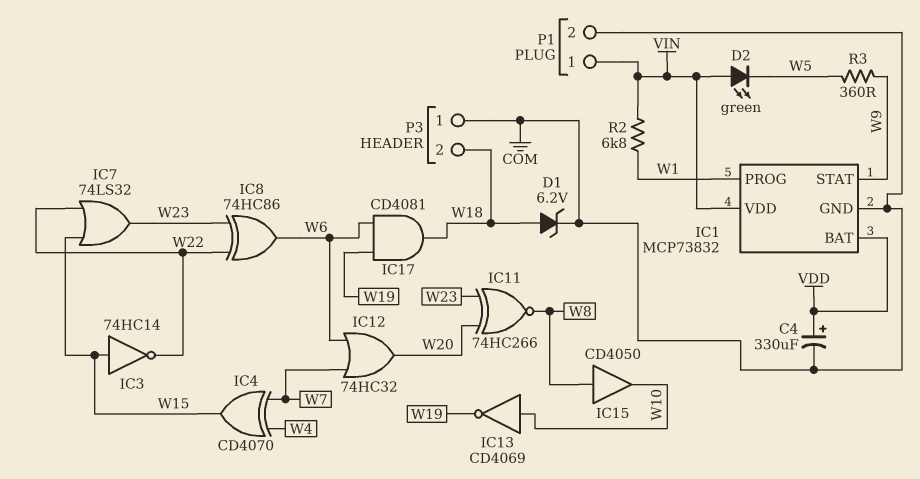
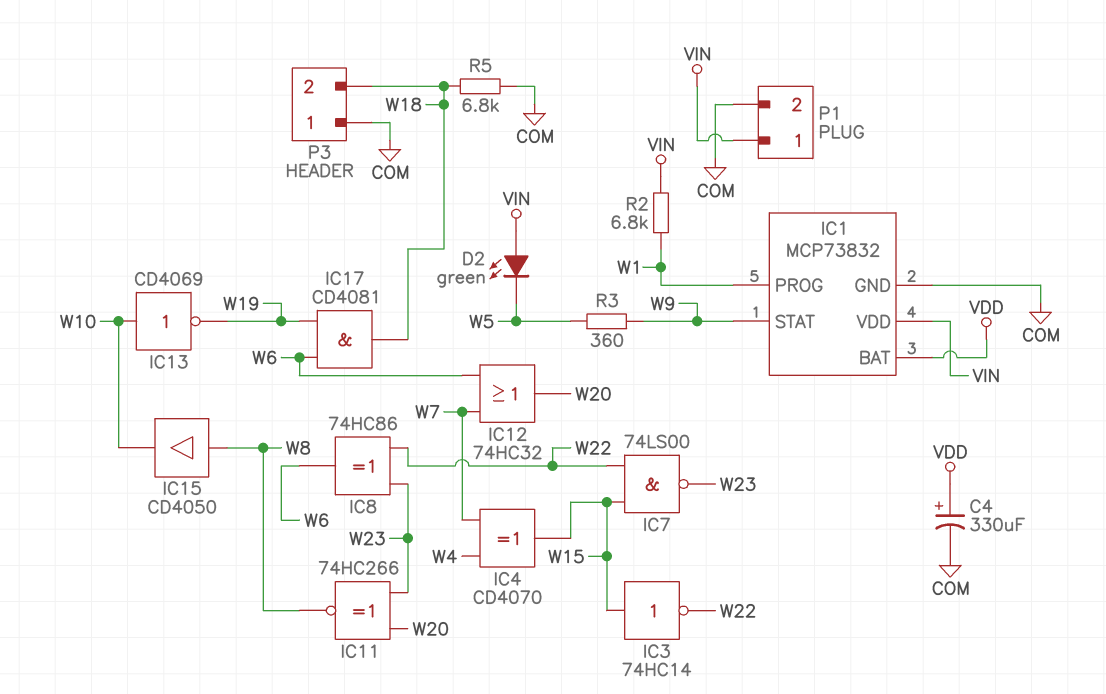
D1: zener 6.2V (A W18, K COM) -> none
IC7: OR 74LS32 (in W15, in W22, out W23) -> NAND 74LS00 (in W15, in W22, out W23)
R5: none -> 6.8k (COM, W18)

